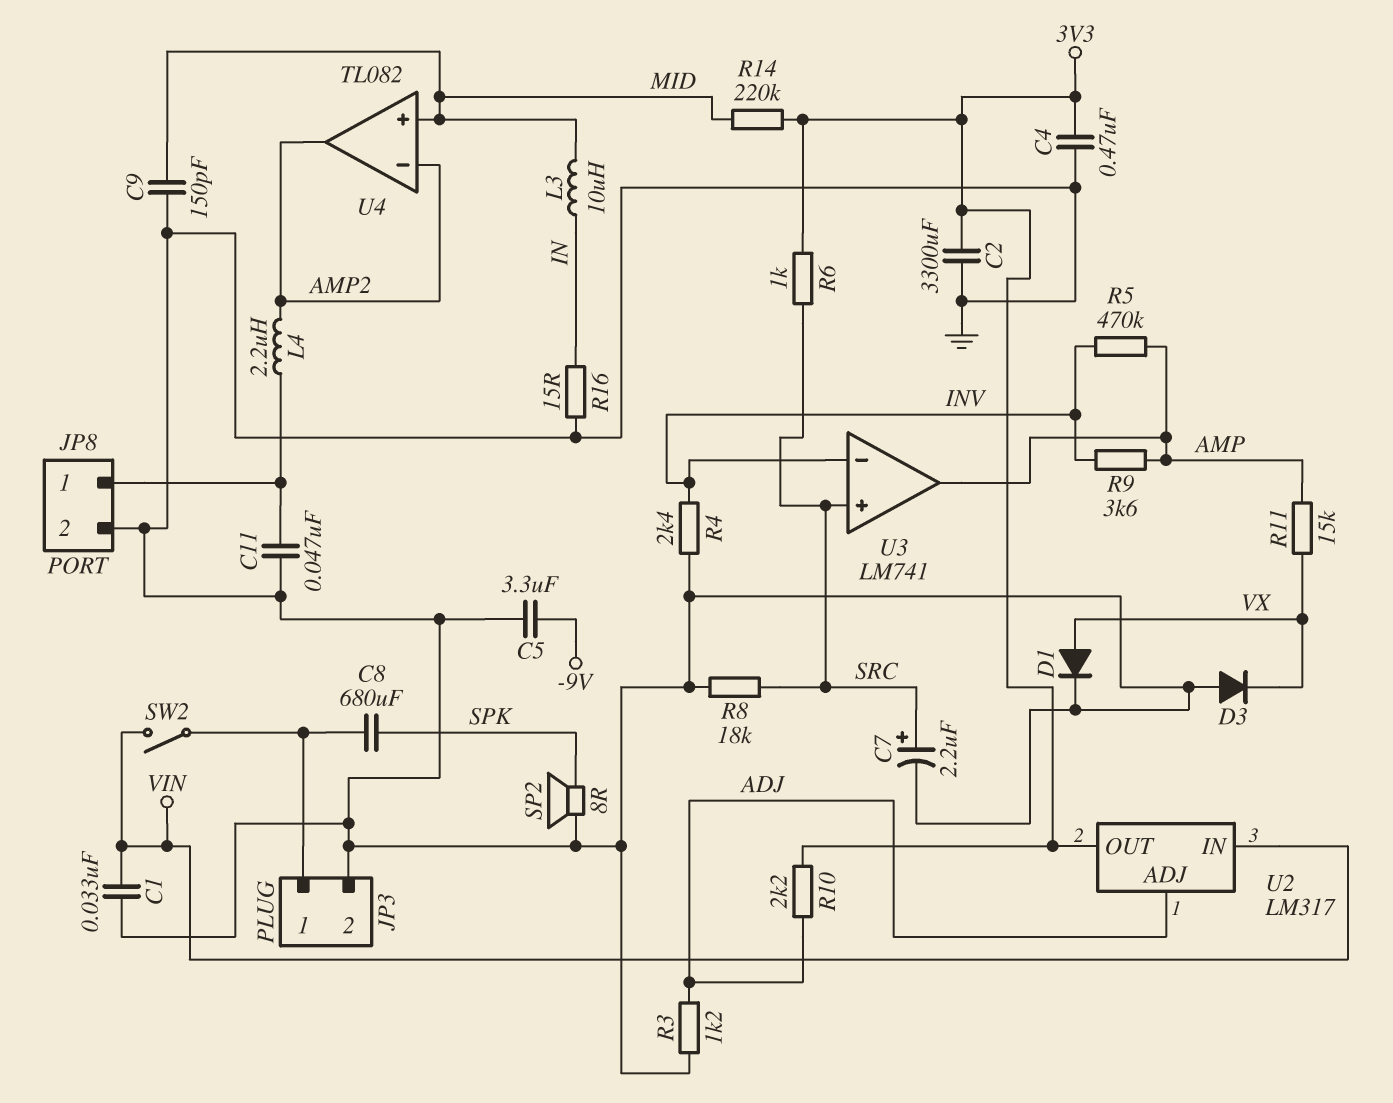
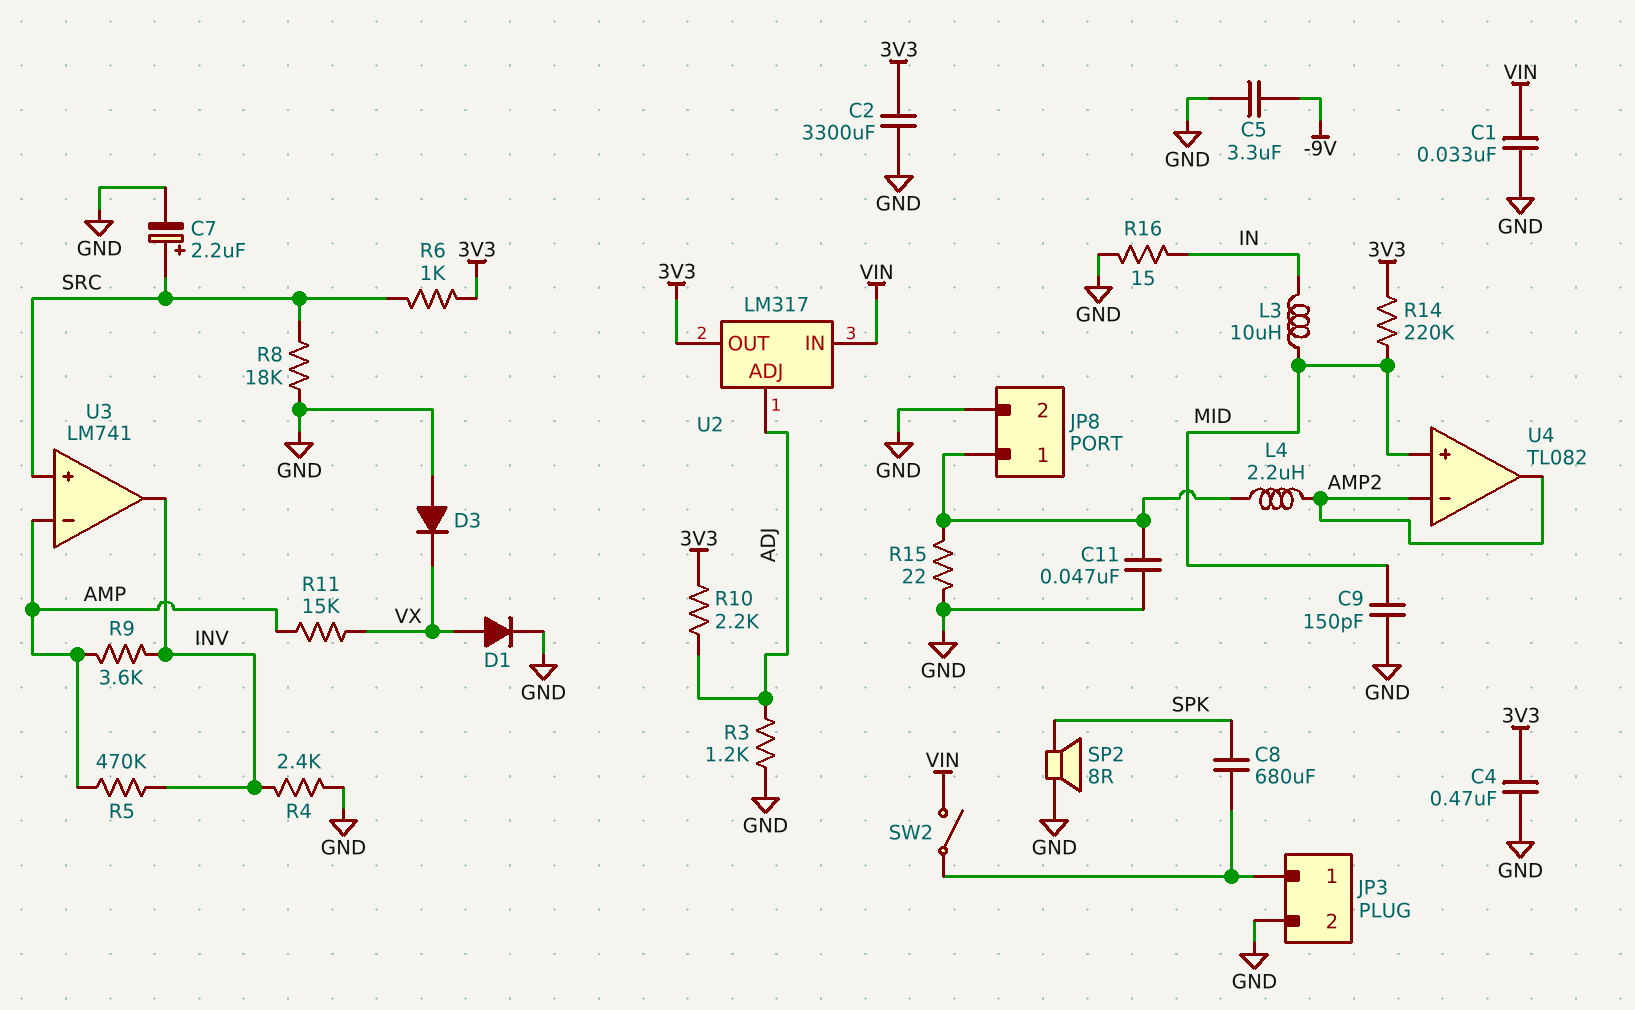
R15: none -> 22 (GND, JP8/1)
U3 pin in-: INV -> AMP
U3 pin out: AMP -> INV

